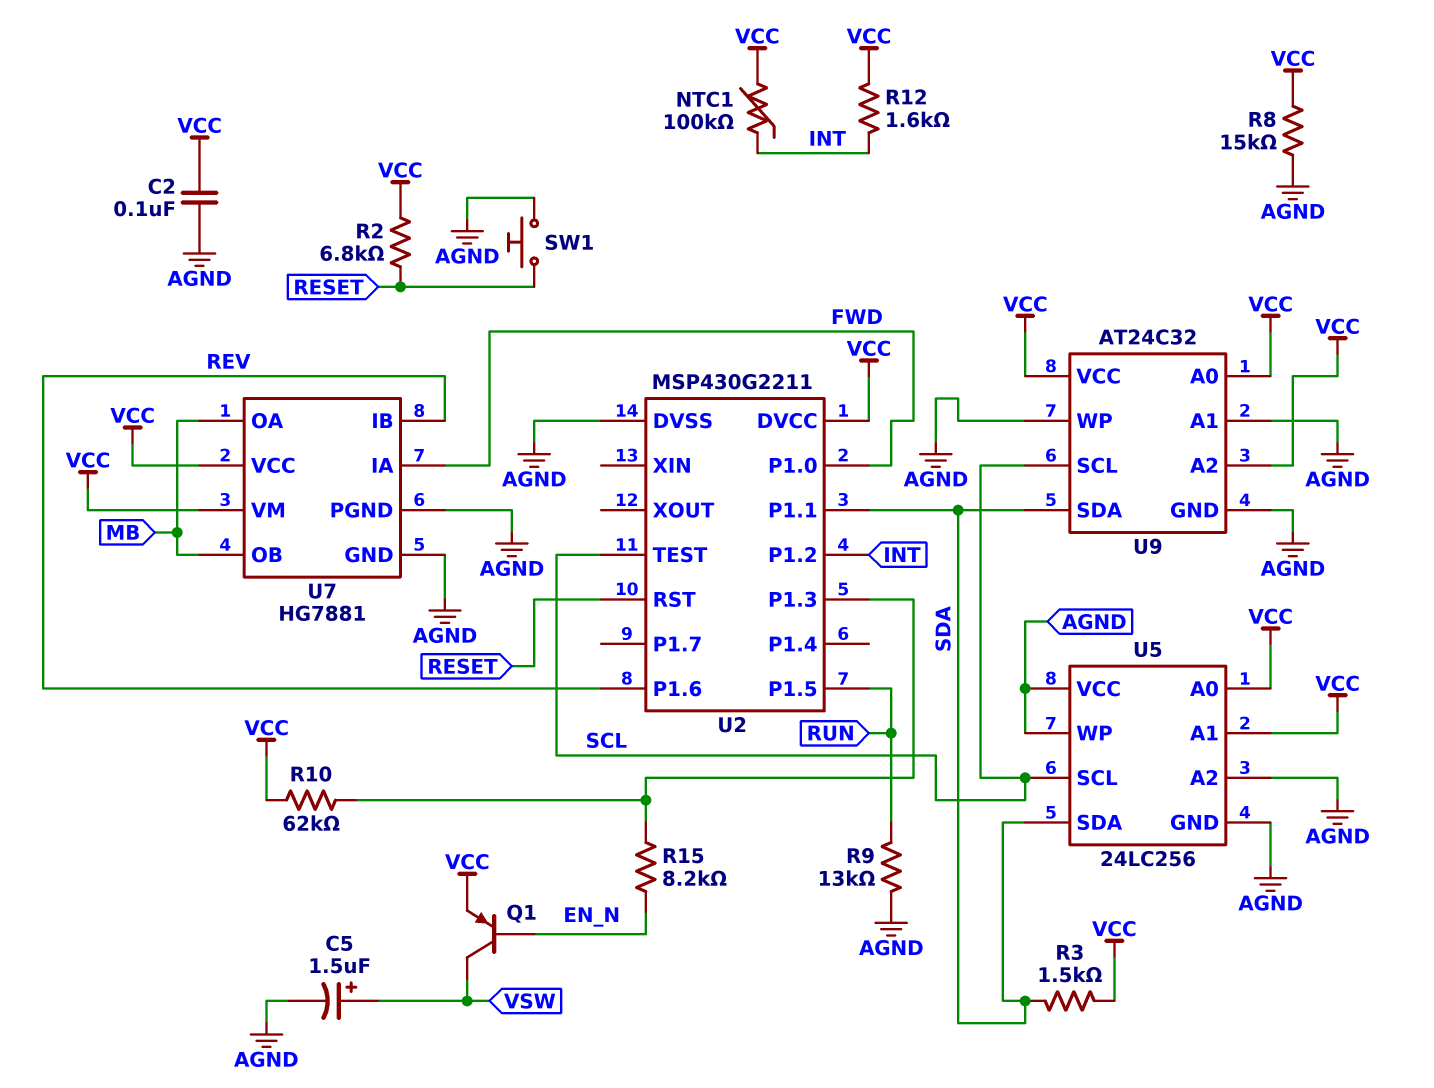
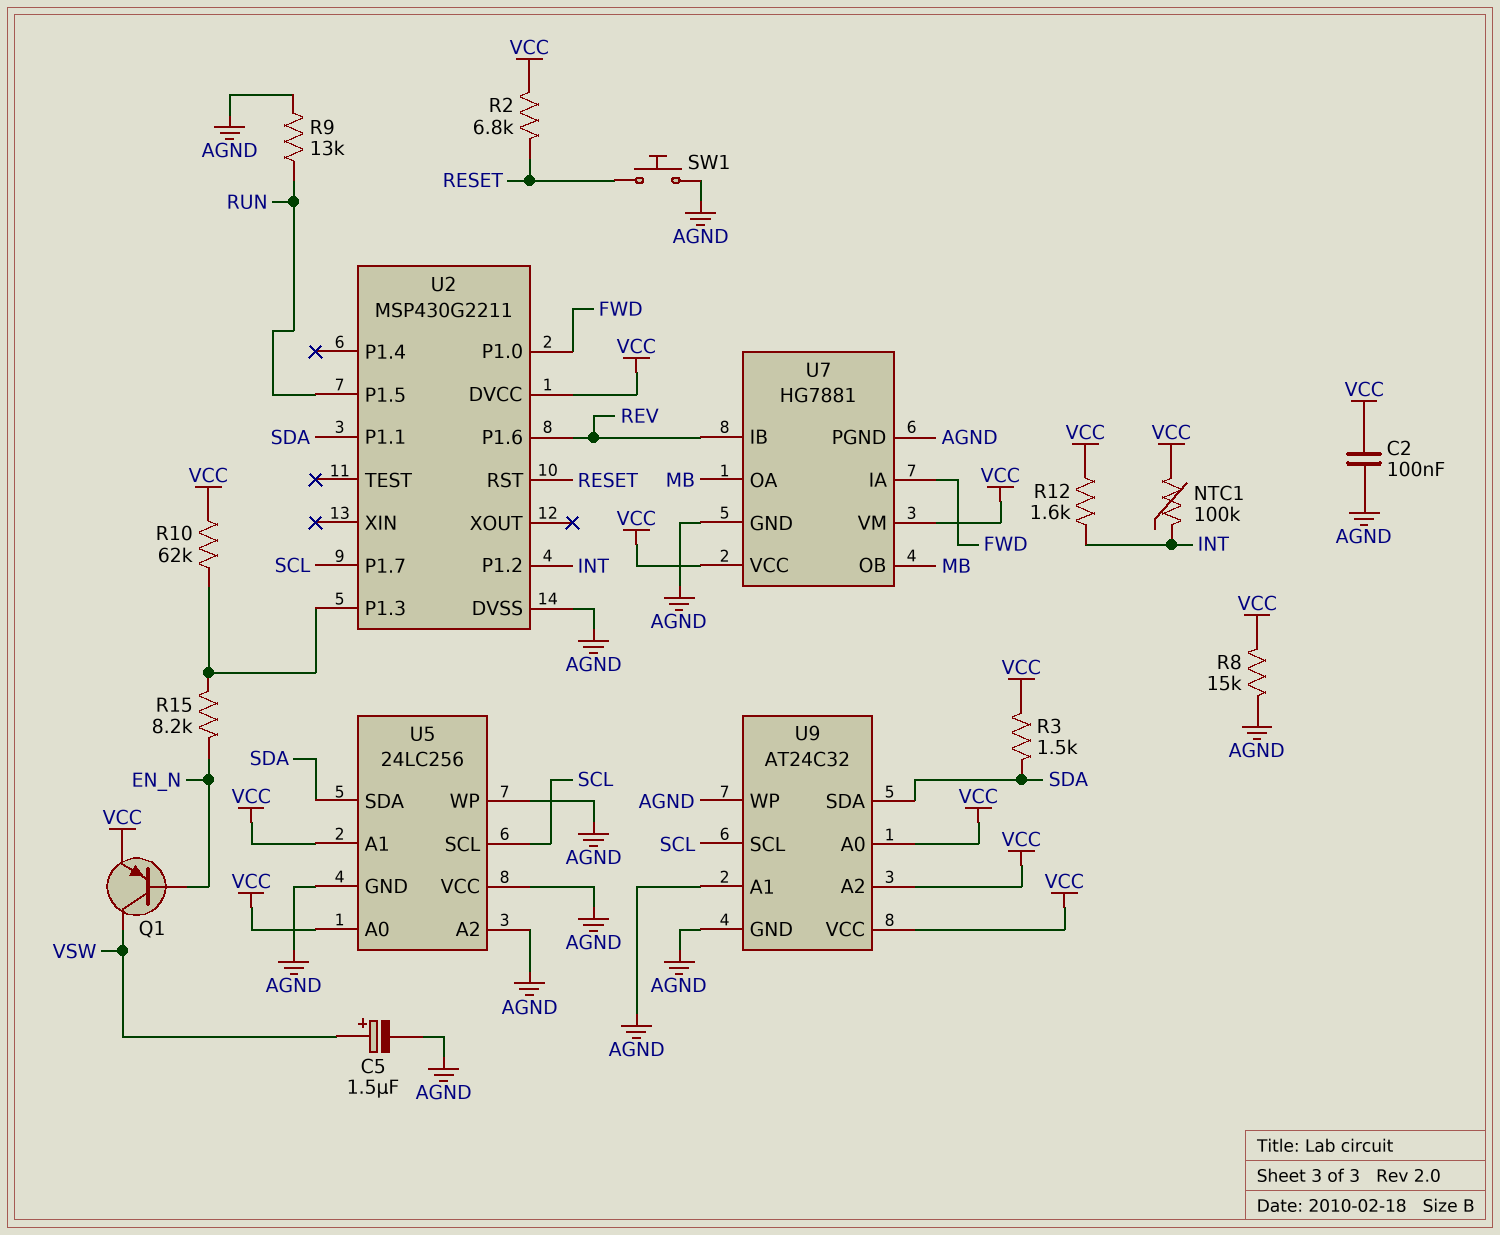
U2 pin P1.7: none -> SCL
U2 pin TEST: SCL -> none

